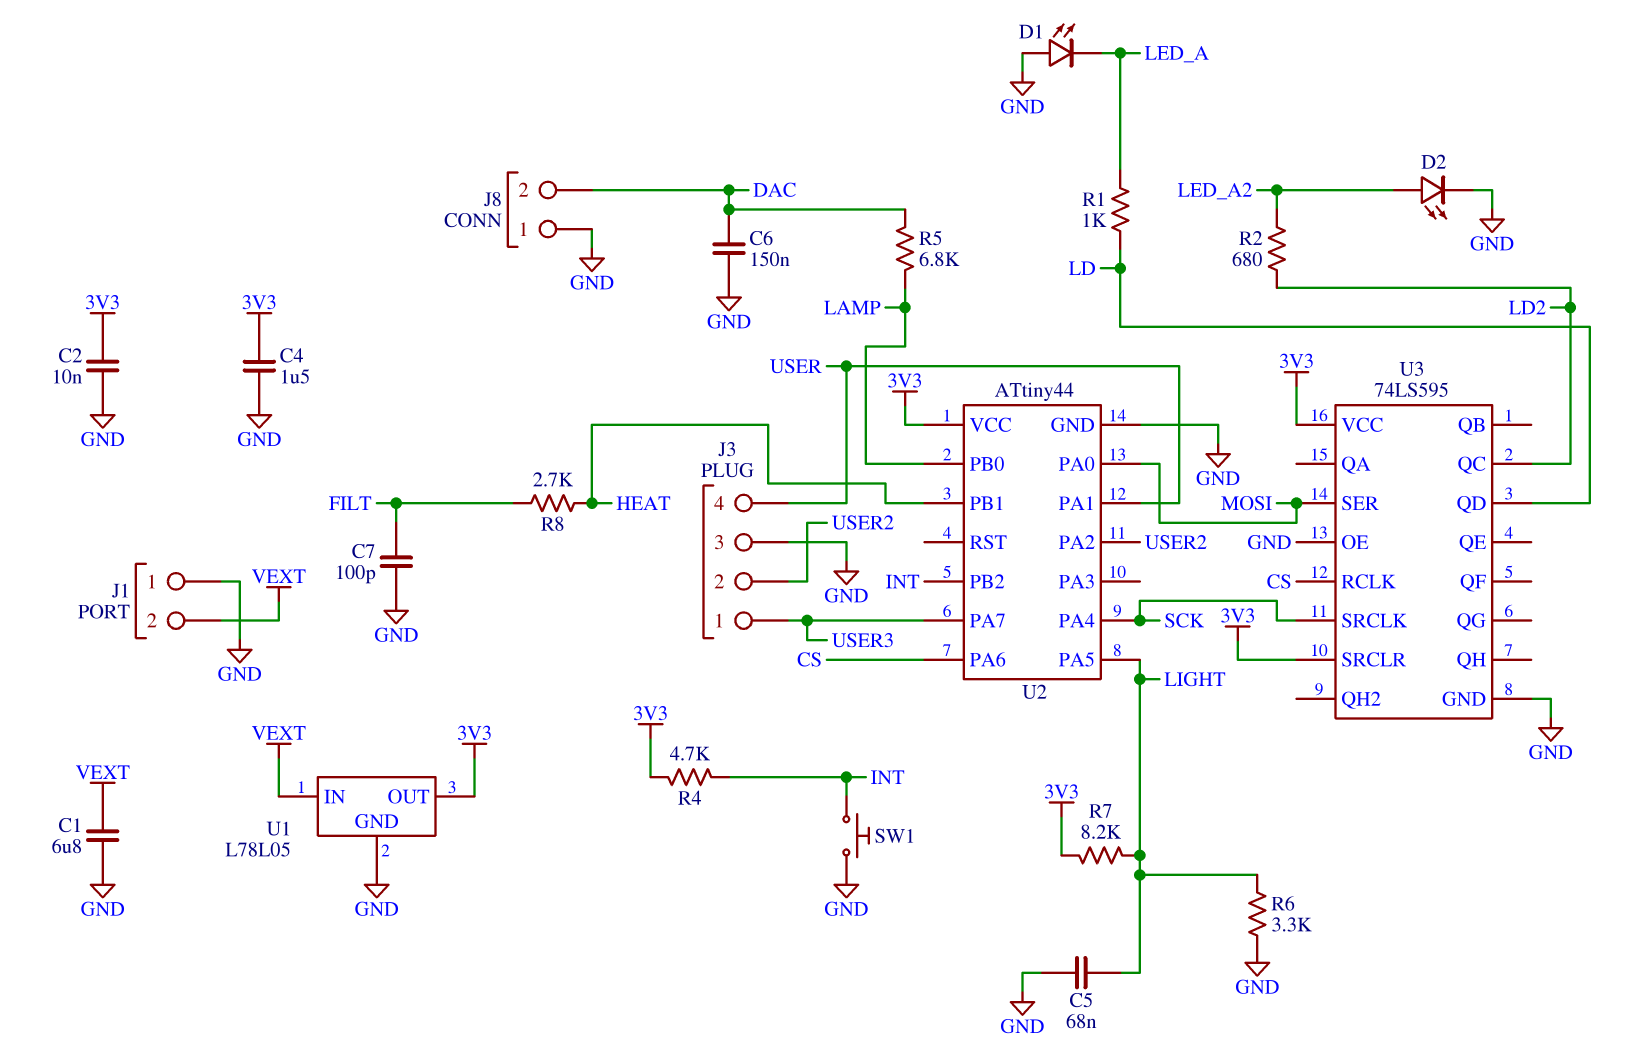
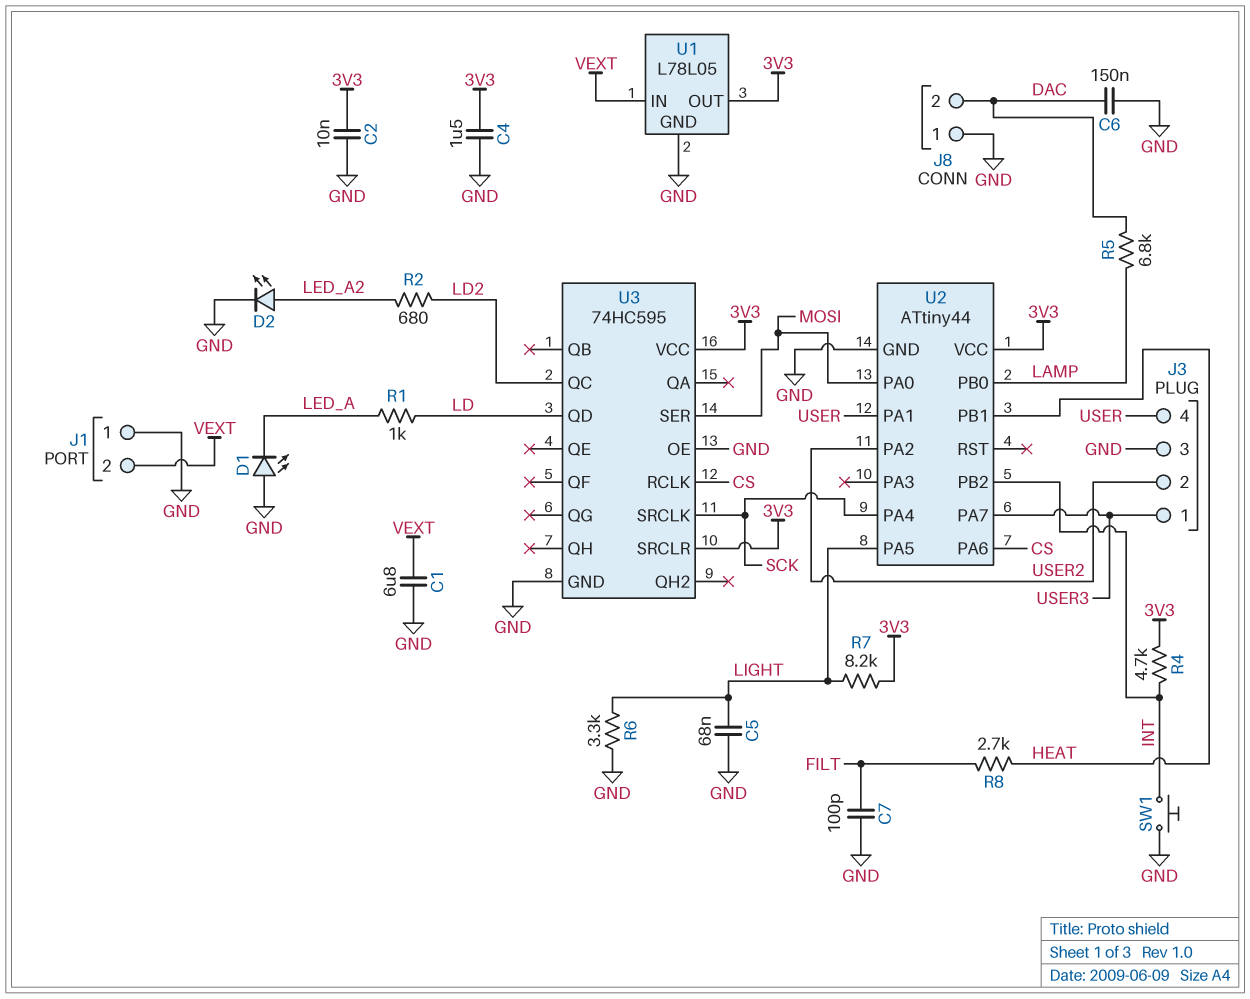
U3: 74LS595 -> 74HC595

